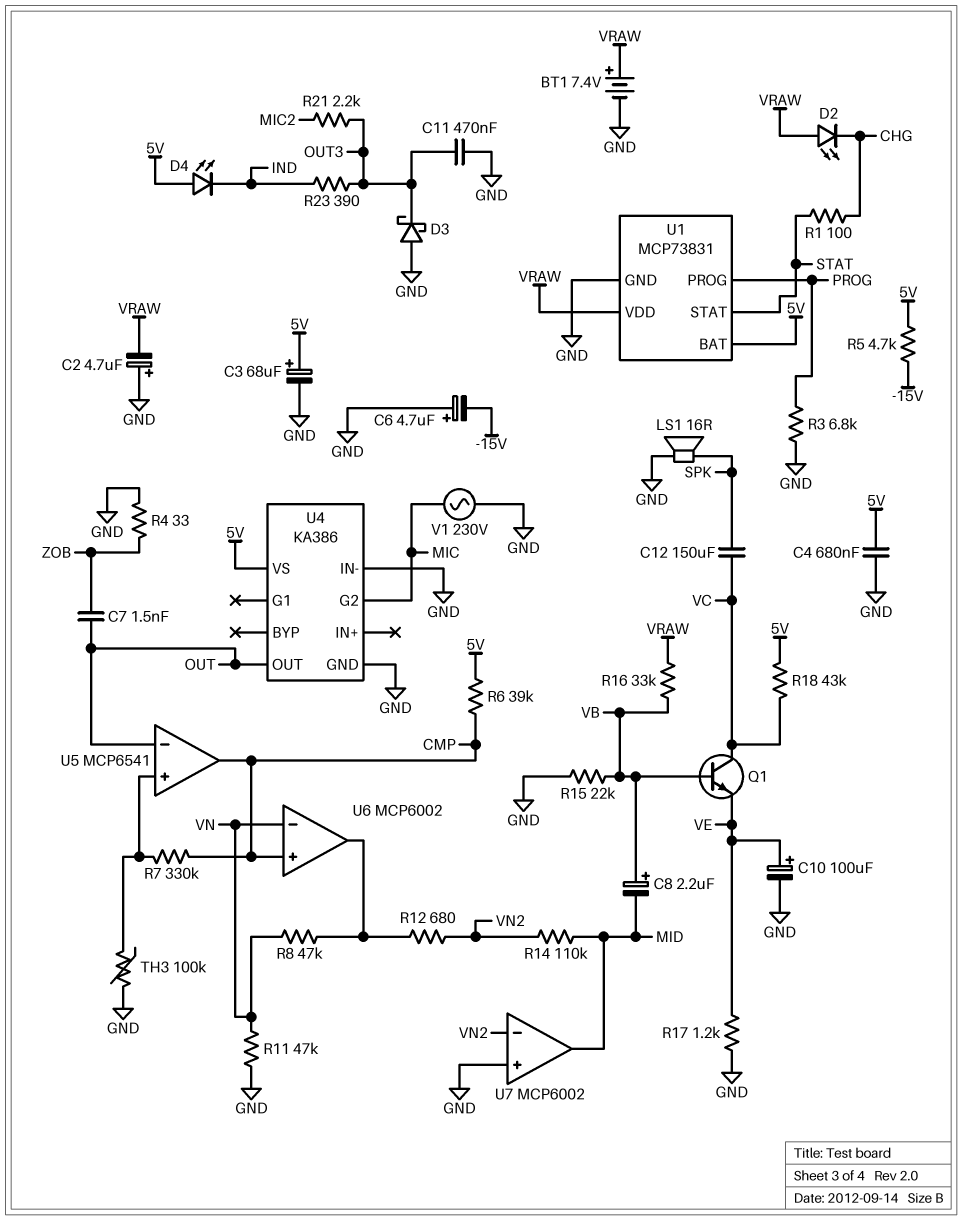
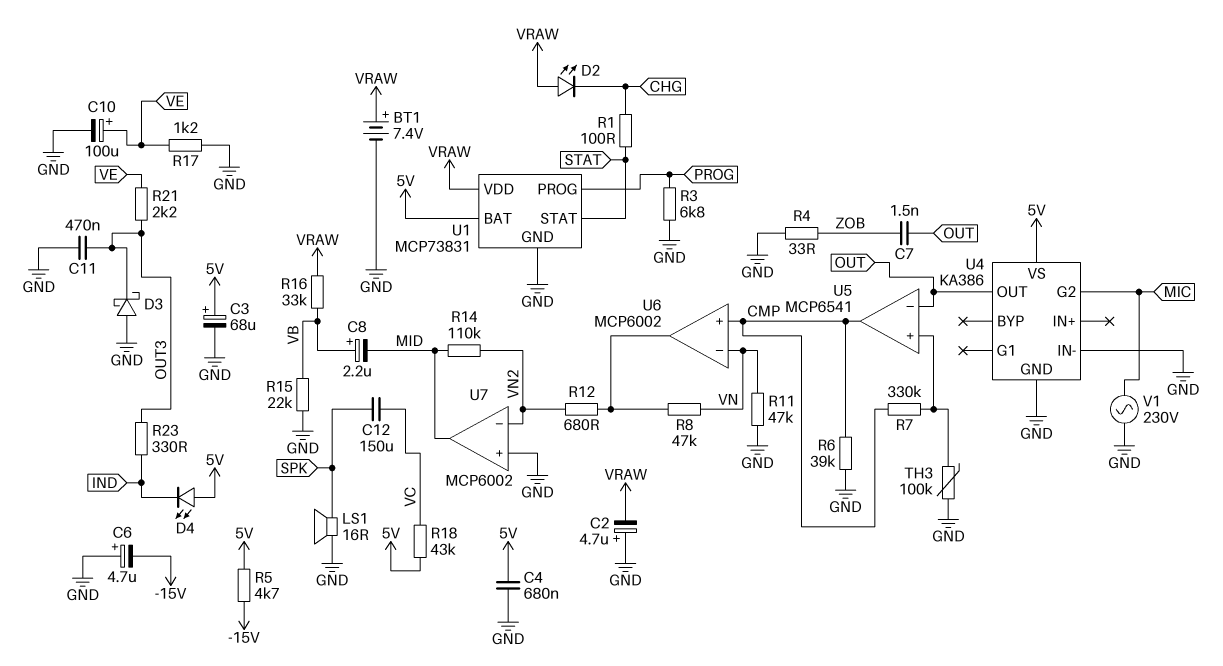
Q1: NPN (B VB, C VC, E VE) -> none
R6: 39k (5V, CMP) -> 39k (CMP, GND)
R21: 2.2k (MIC2, OUT3) -> 2.2k (OUT3, VE)
R23: 390 (IND, OUT3) -> 330 (IND, OUT3)

